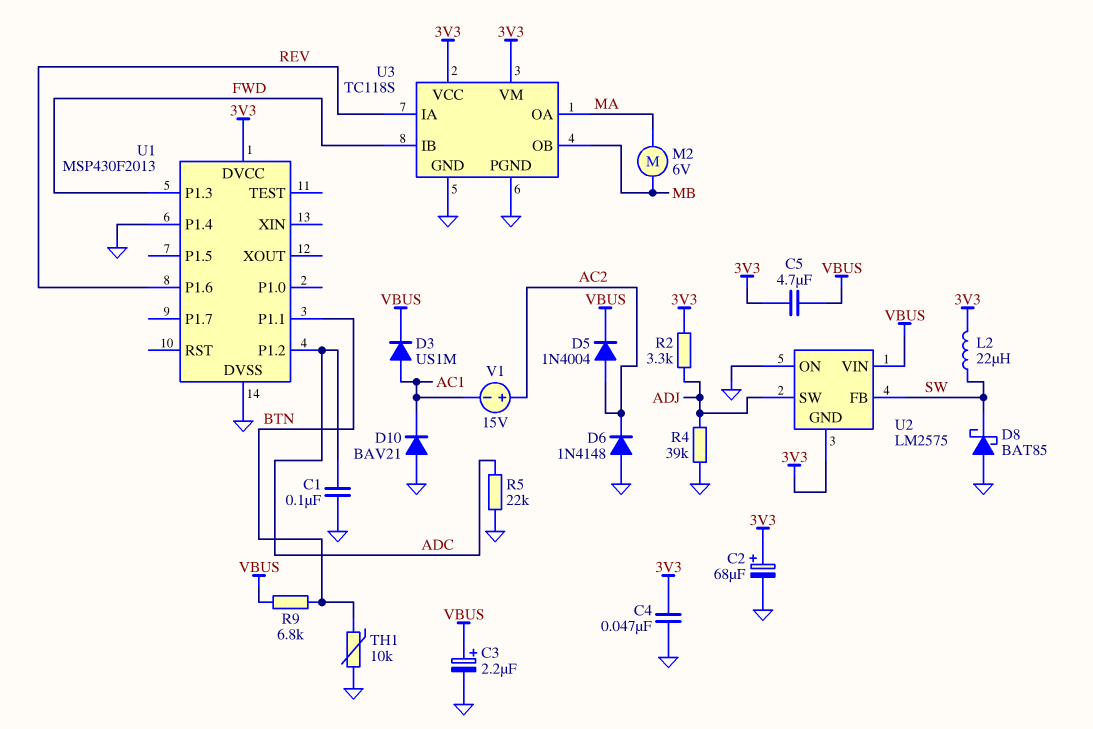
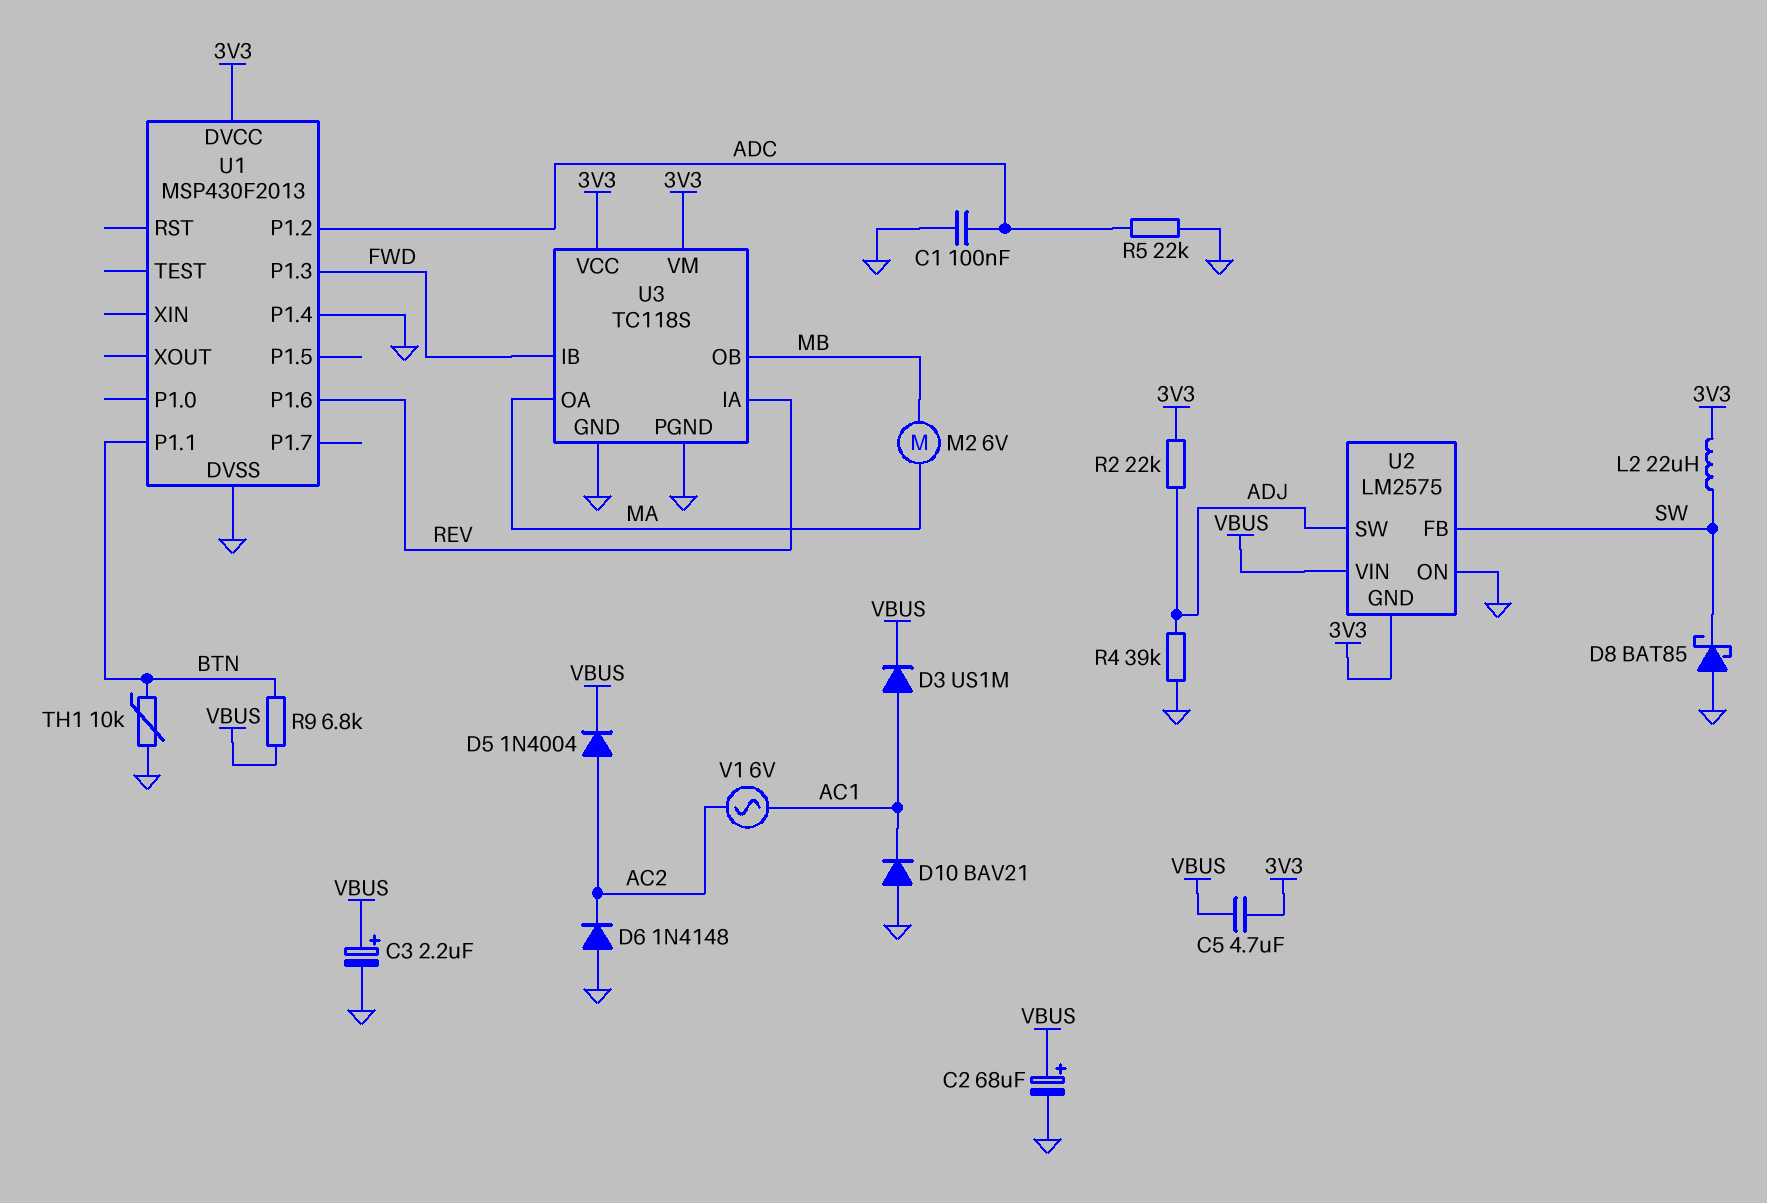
C2: 68uF (plus 3V3, minus GND) -> 68uF (plus VBUS, minus GND)
C4: 47nF (3V3, GND) -> none
R2: 3.3k (3V3, ADJ) -> 22k (3V3, ADJ)
V1: 15V (plus AC2, minus AC1) -> AC 6V (AC1, AC2)

